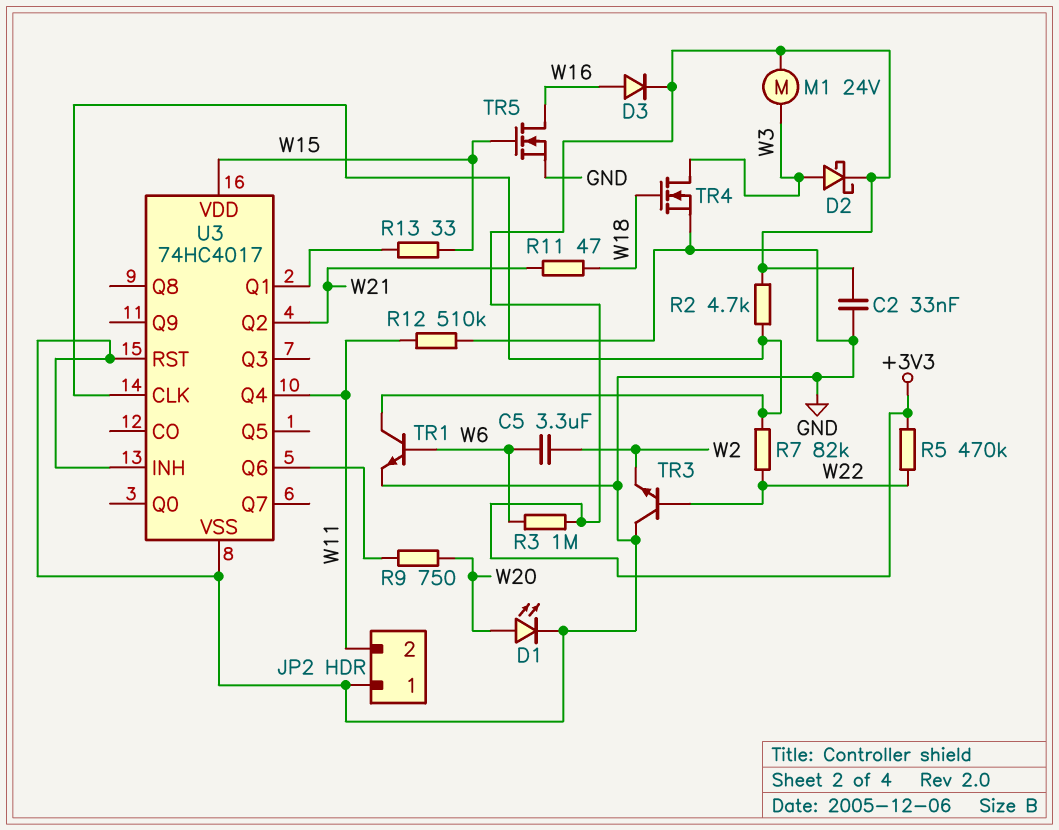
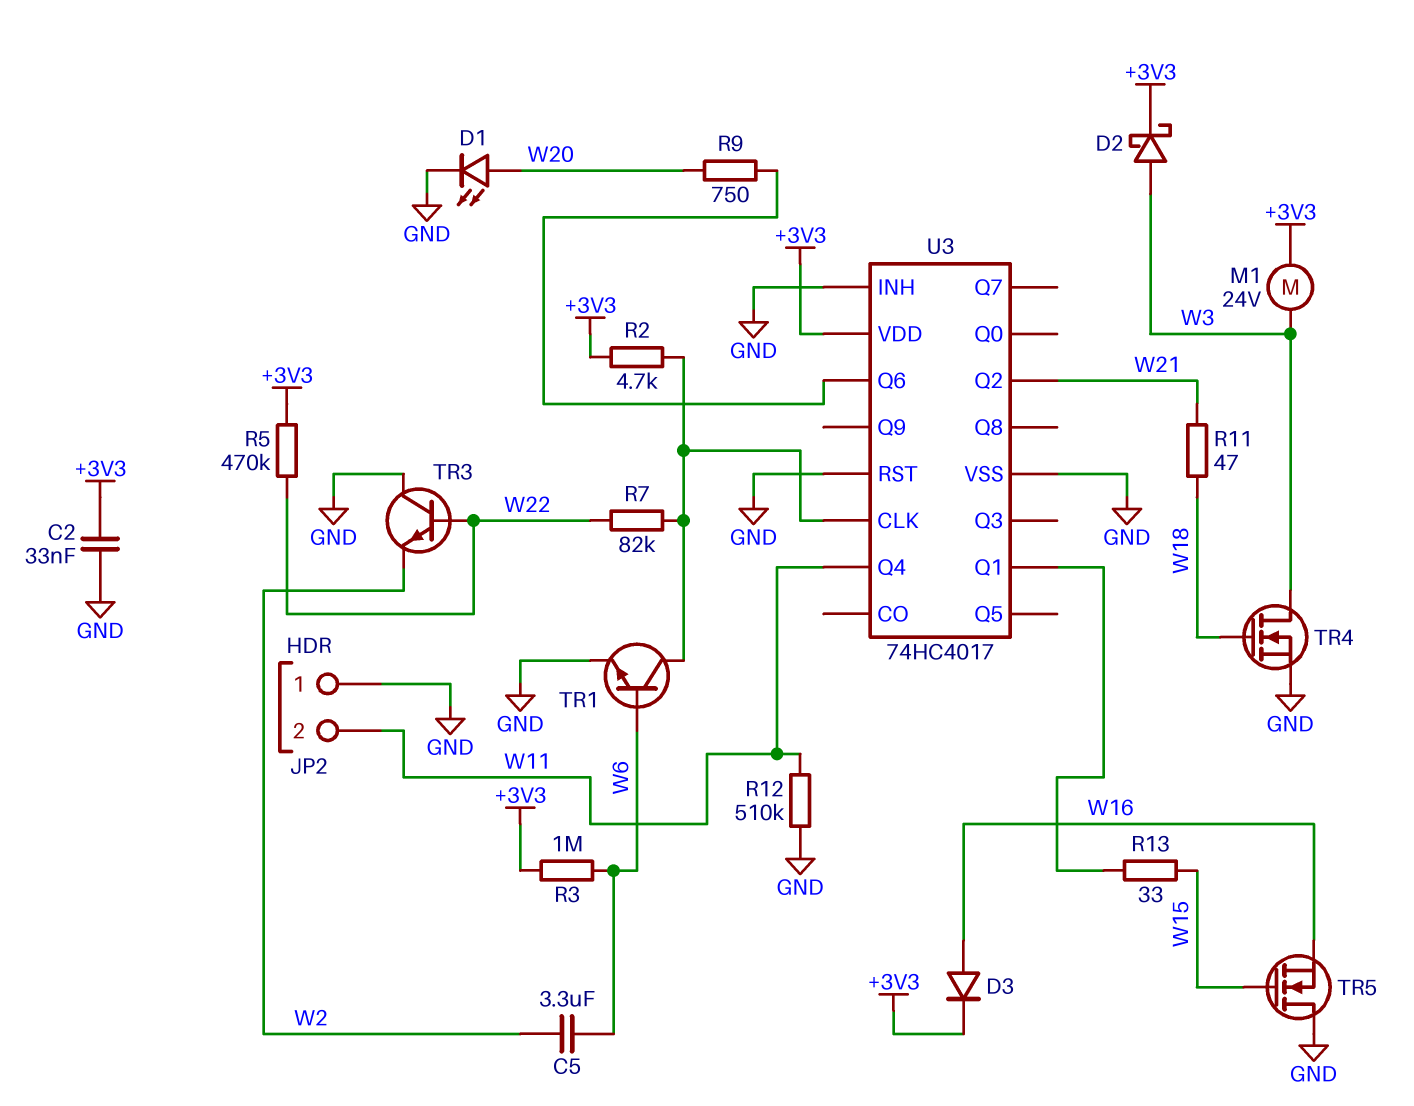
TR5: NMOS (G W15, D W16, S GND) -> NMOS (G W15, D GND, S W16)
U3 pin VDD: W15 -> +3V3

